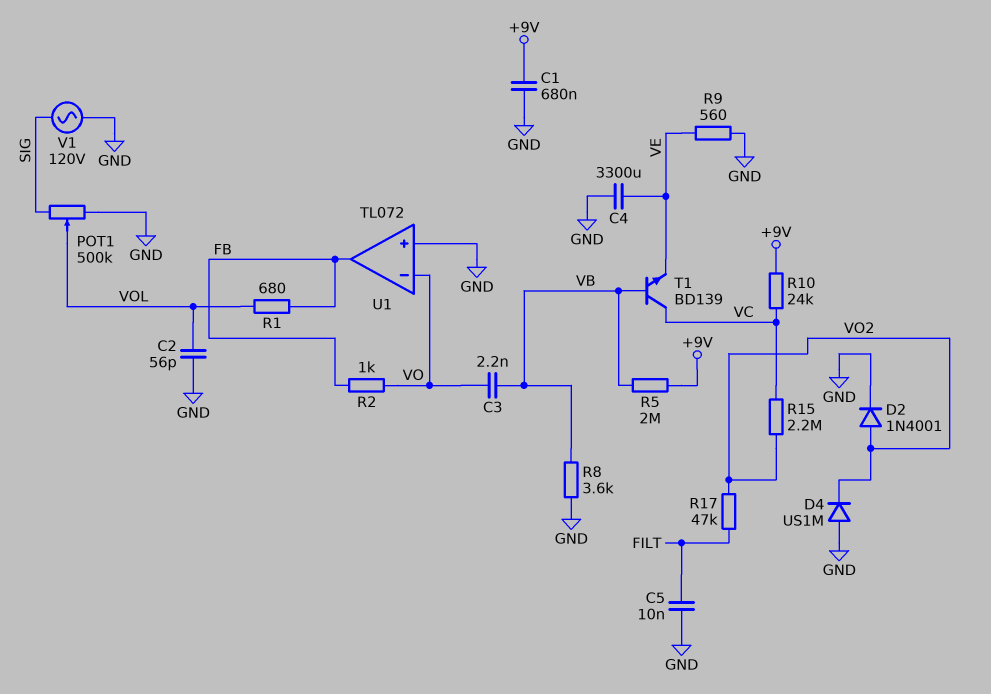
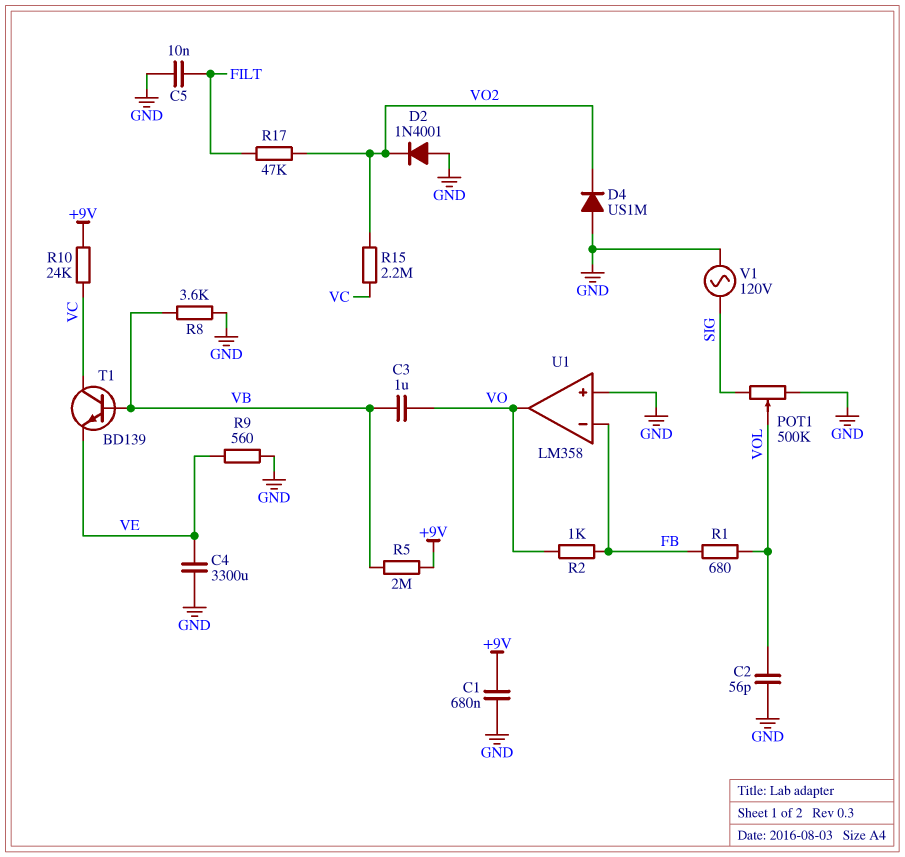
C3: 2.2nF (VB, VO) -> 1uF (VB, VO)
D2: diode 1N4001 (A VO2, K GND) -> diode 1N4001 (A GND, K VO2)
U1: TL072 -> LM358
U1 pin in-: VO -> FB
U1 pin out: FB -> VO

